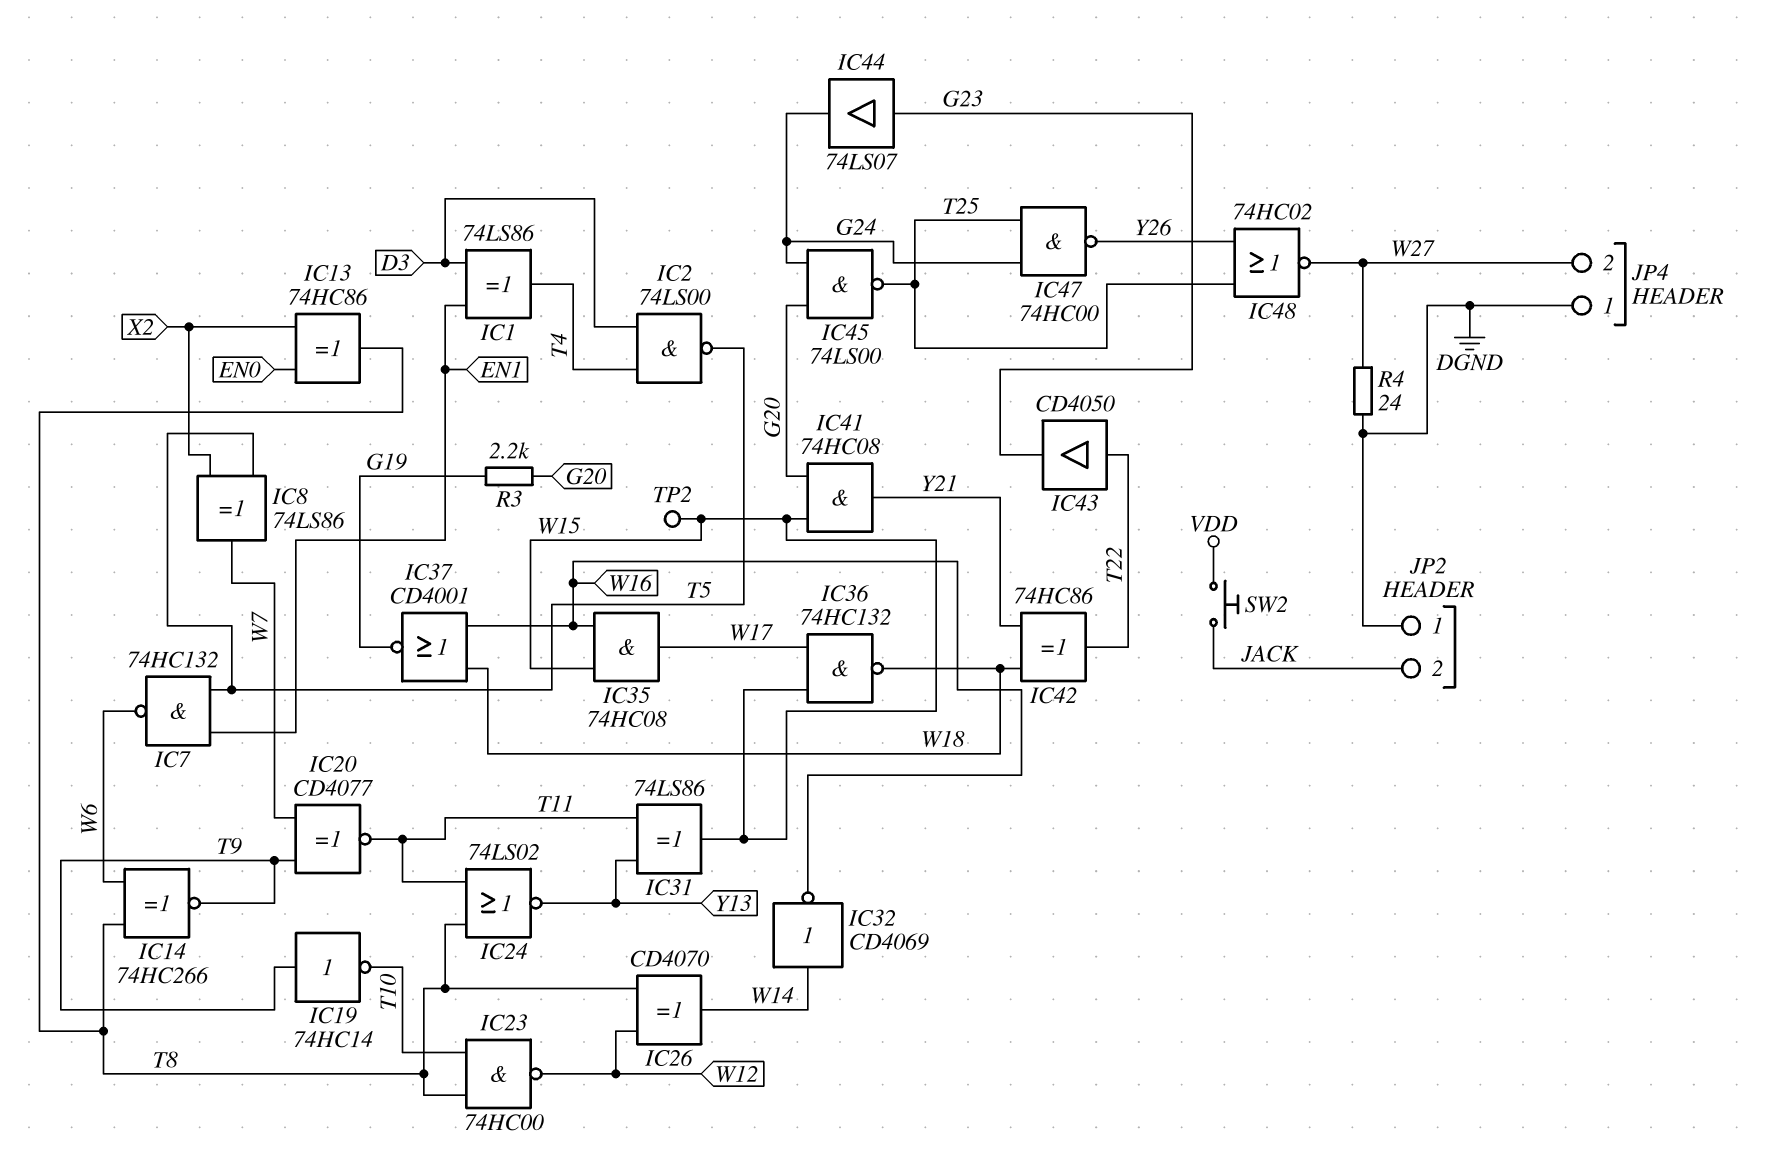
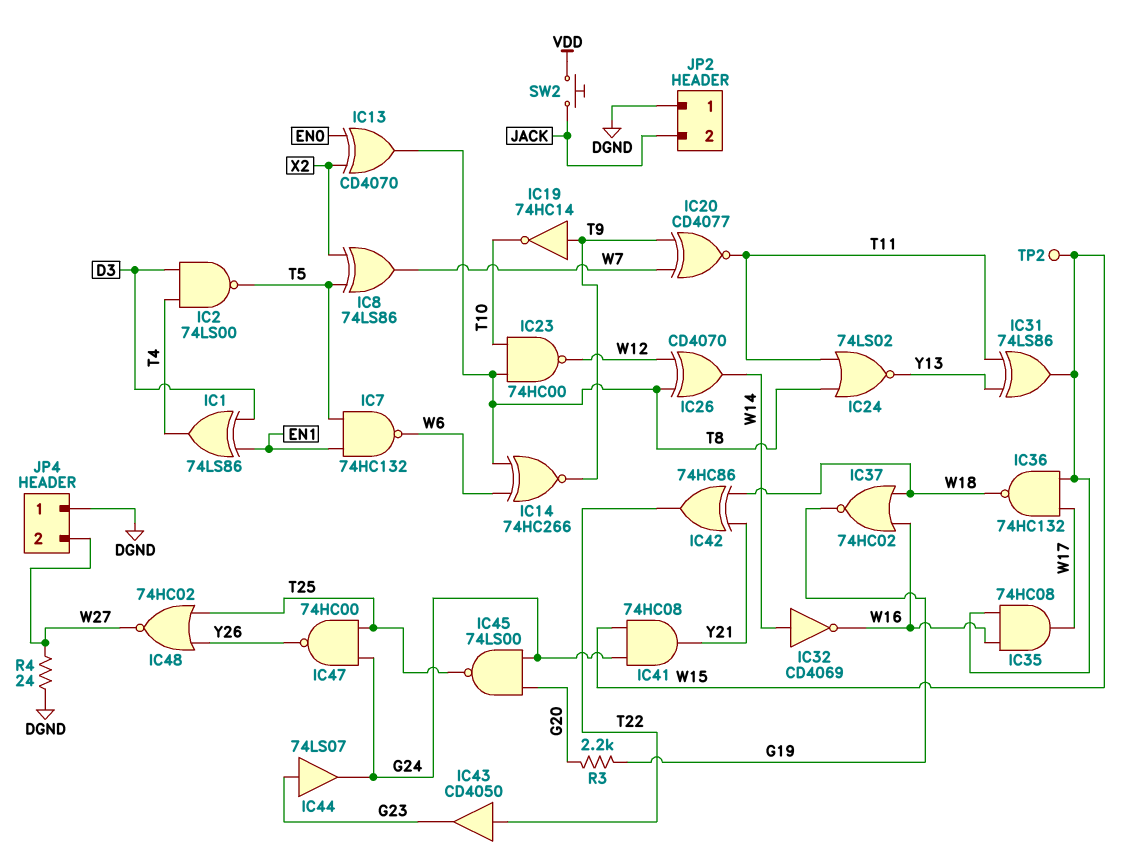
IC13: XOR 74HC86 (in EN0, in X2, out T8) -> XOR CD4070 (in EN0, in X2, out T8)
IC37: NOR CD4001 (in W16, in W18, out G19) -> NOR 74HC02 (in W16, in W18, out G19)
IC41: AND 74HC08 (in G20, in W15, out Y21) -> AND 74HC08 (in G24, in W15, out Y21)

